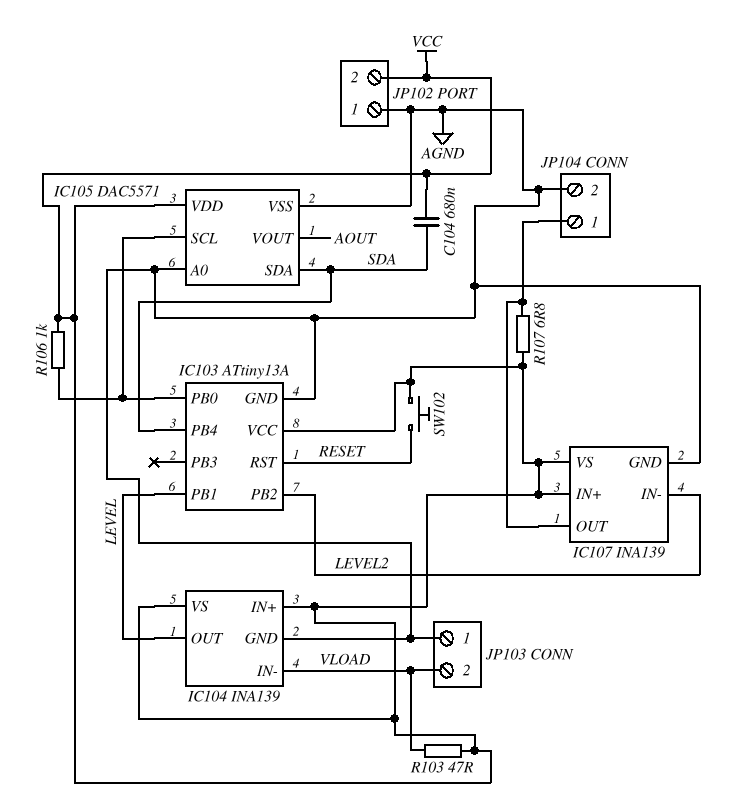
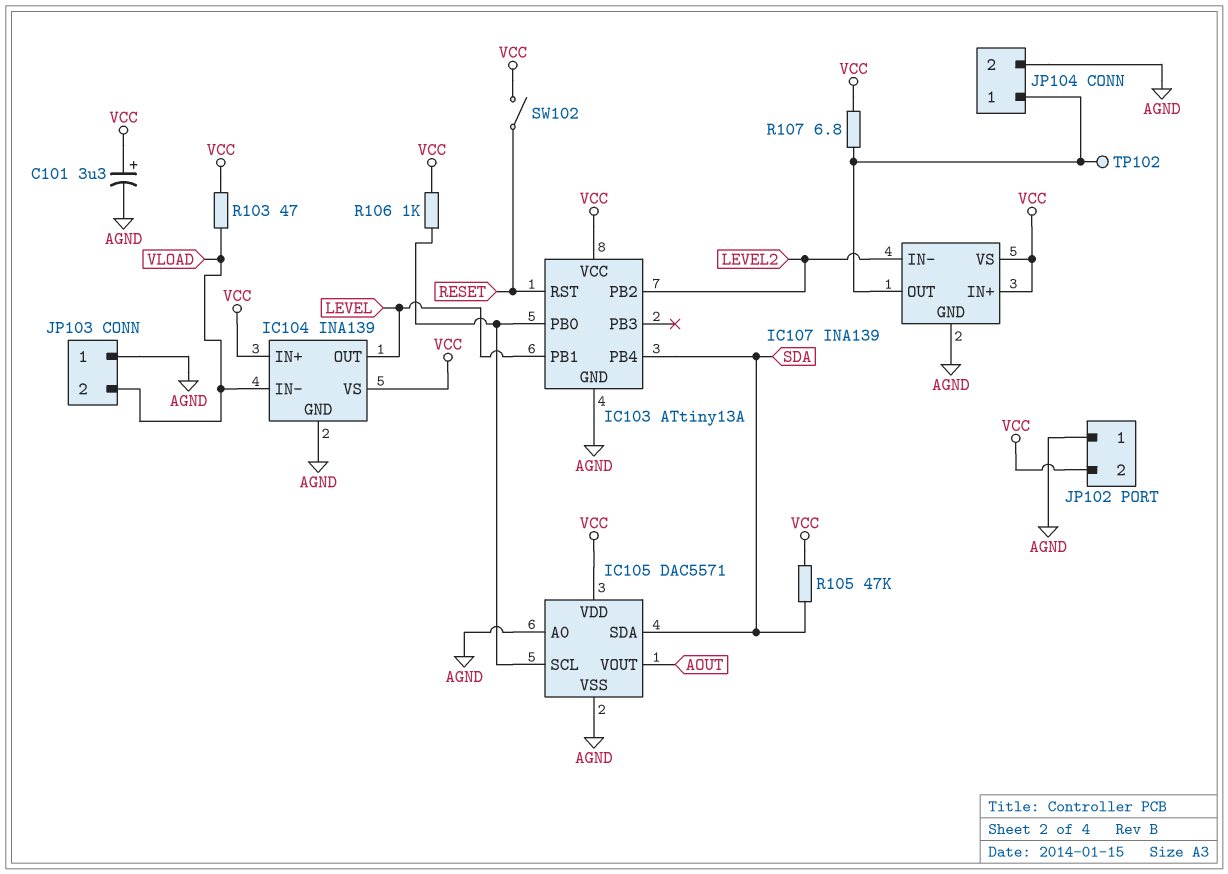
C101: none -> 3.3uF (plus VCC, minus AGND)
C104: 680nF (SDA, VCC) -> none
R105: none -> 47k (SDA, VCC)
SW102: button (RESET, VCC) -> switch (RESET, VCC)
TP102: none -> test point (IC107/OUT)

